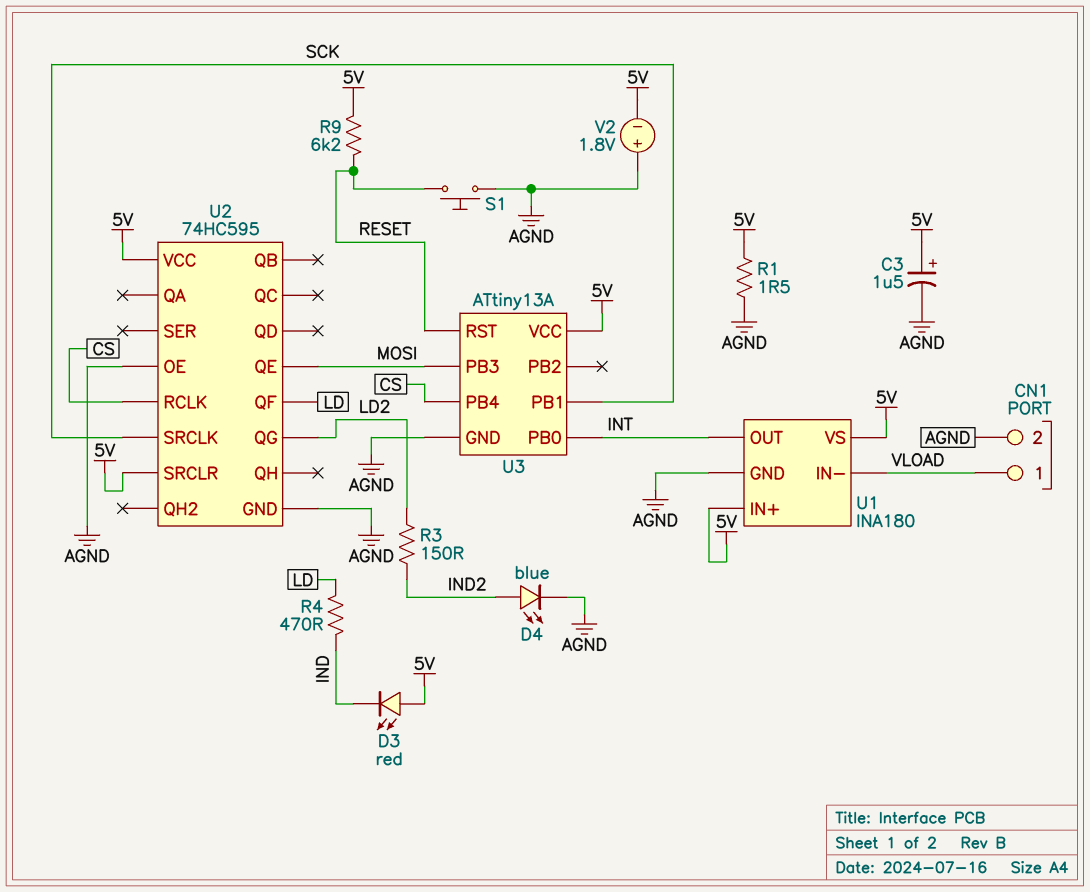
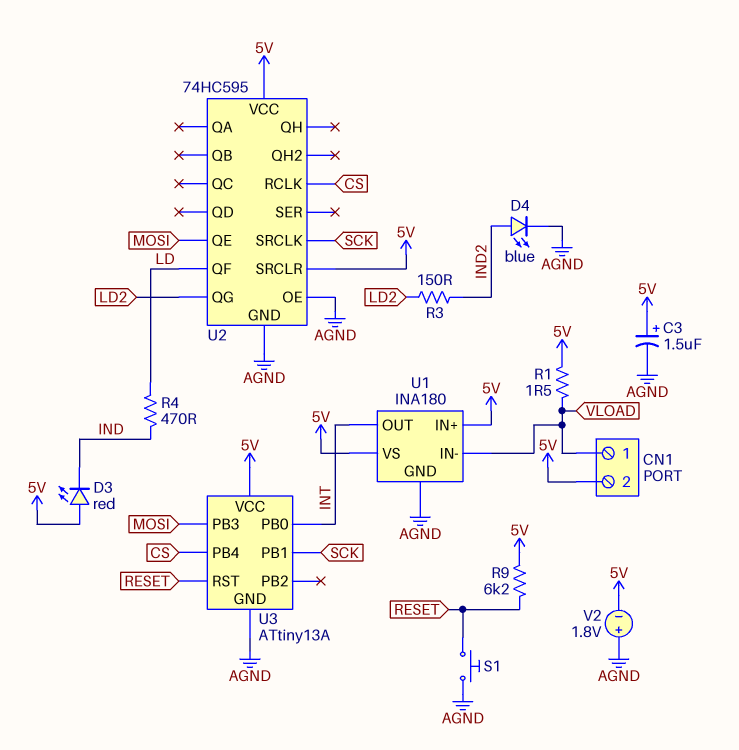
CN1 pin 2: AGND -> 5V
R1: 1.5 (5V, AGND) -> 1.5 (5V, VLOAD)

